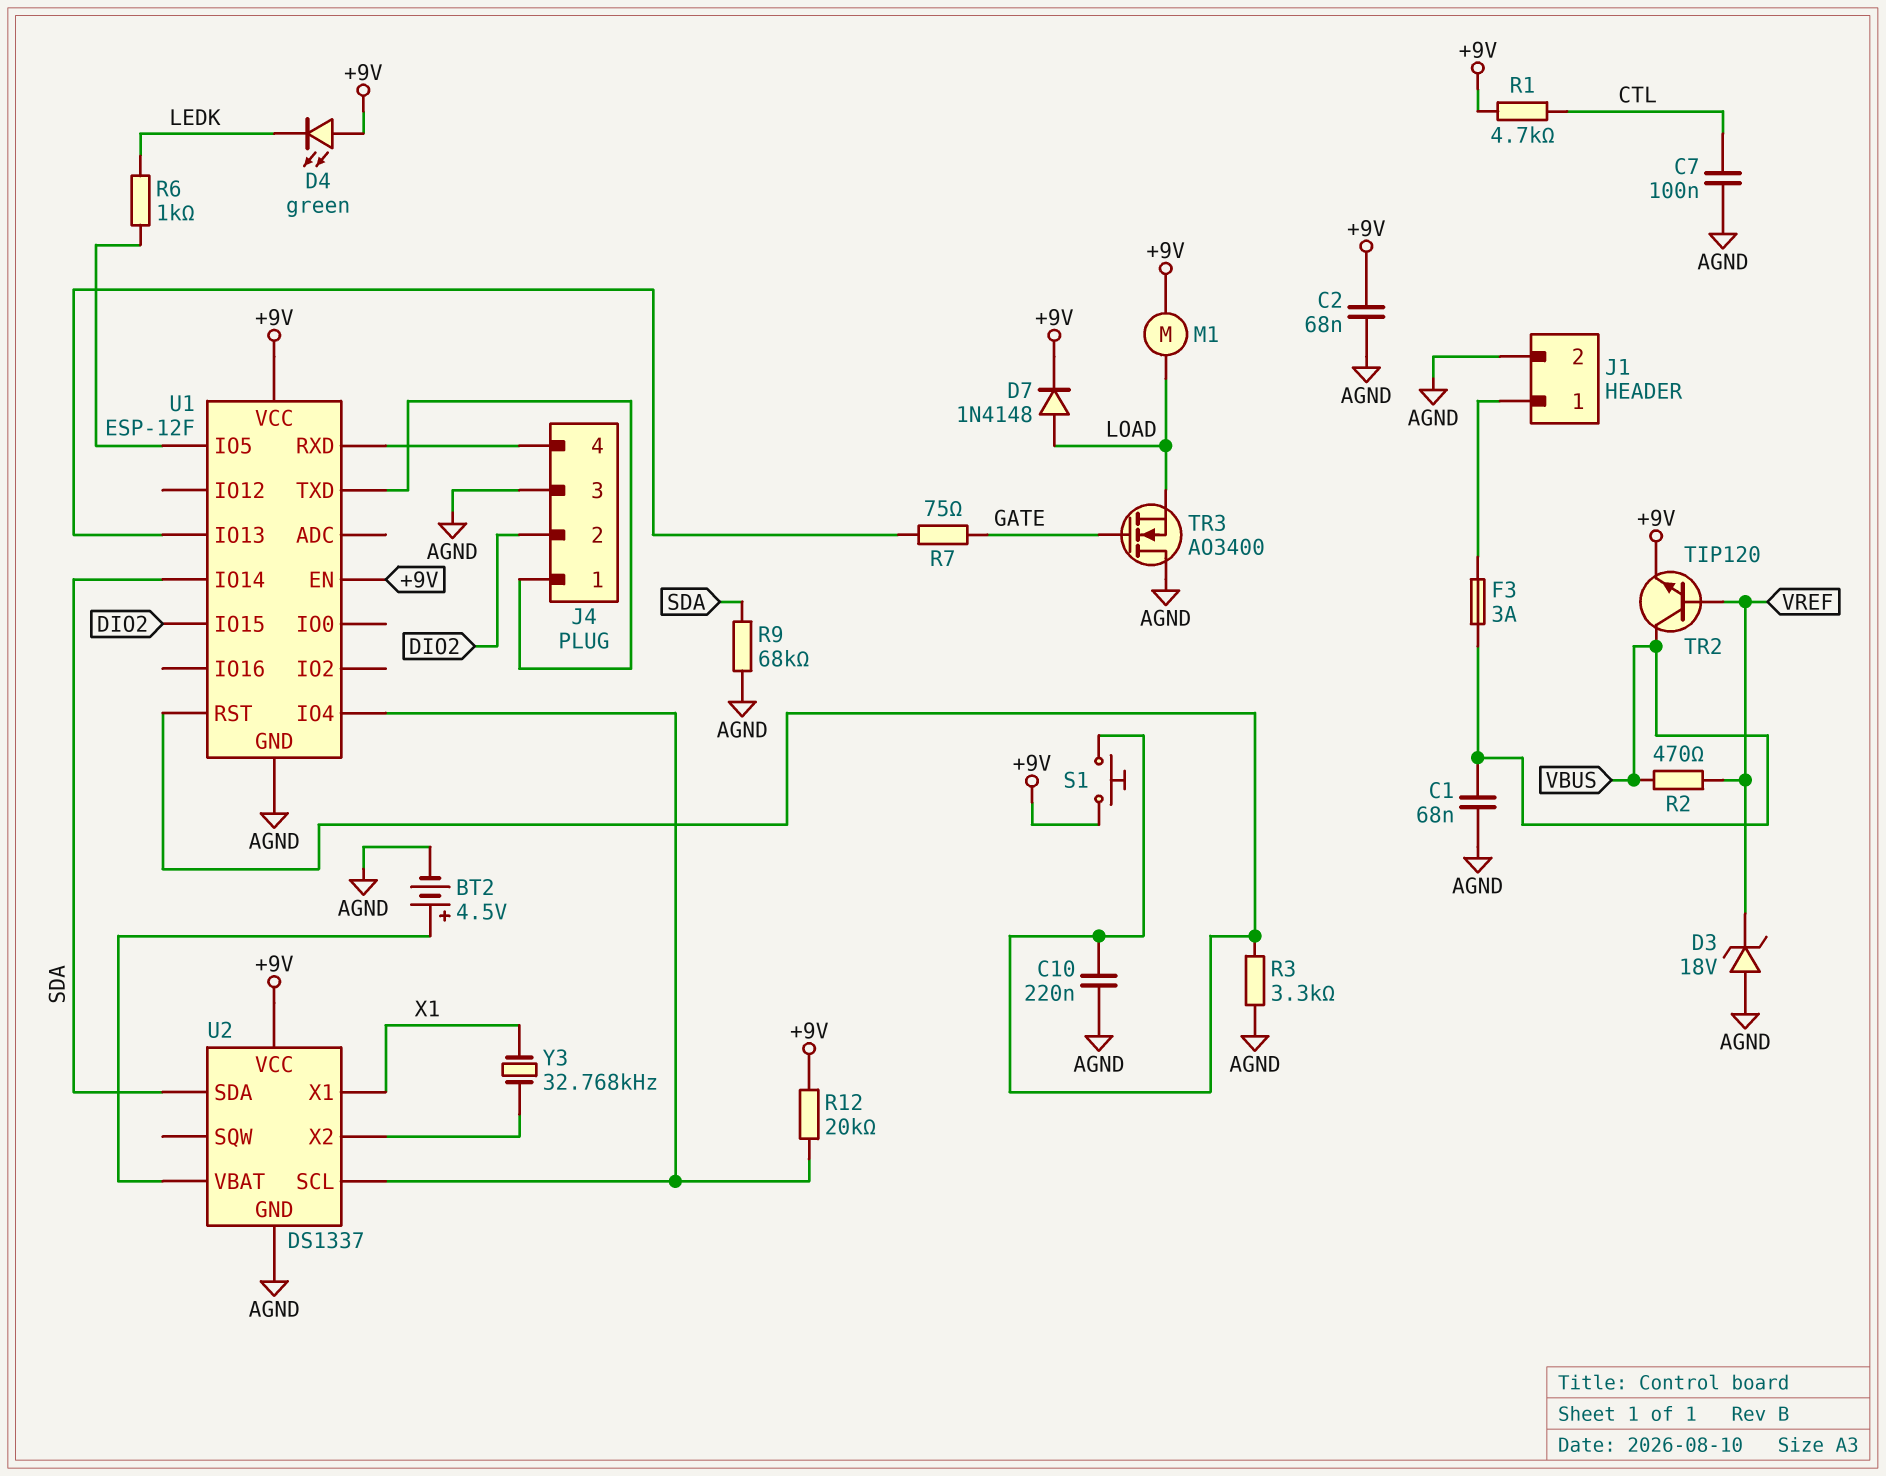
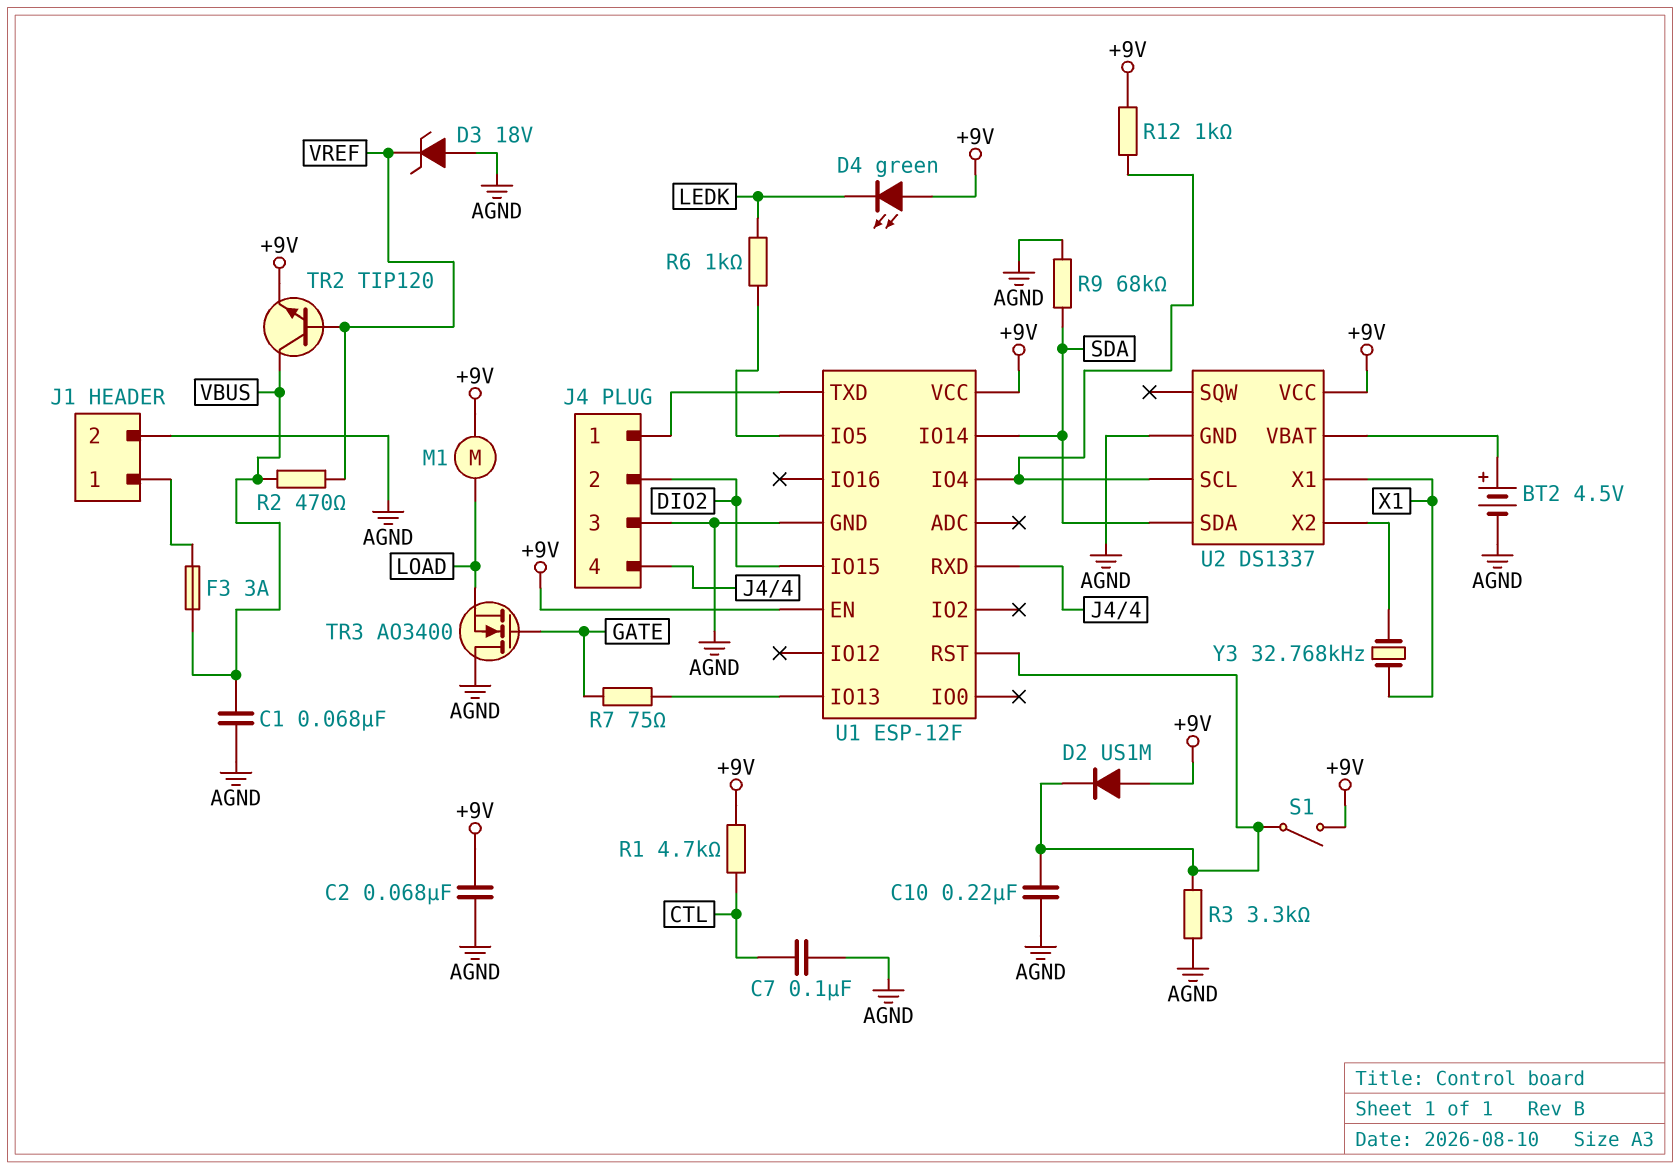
D2: none -> diode US1M (A +9V, K U1/RST)
D7: diode 1N4148 (A LOAD, K +9V) -> none
R12: 20k (+9V, U1/IO4) -> 1k (+9V, U1/IO4)
S1: button (+9V, U1/RST) -> switch (+9V, U1/RST)

